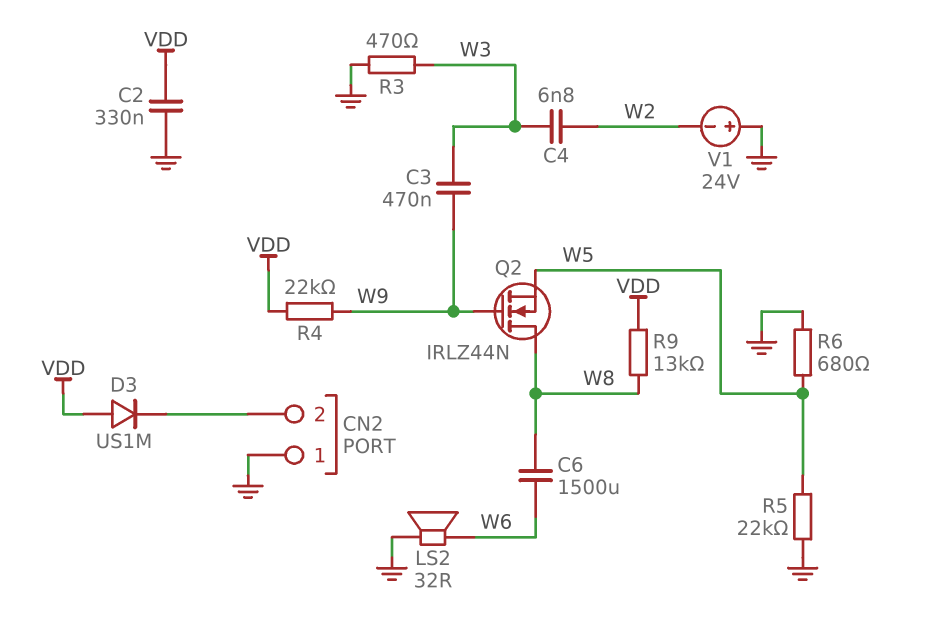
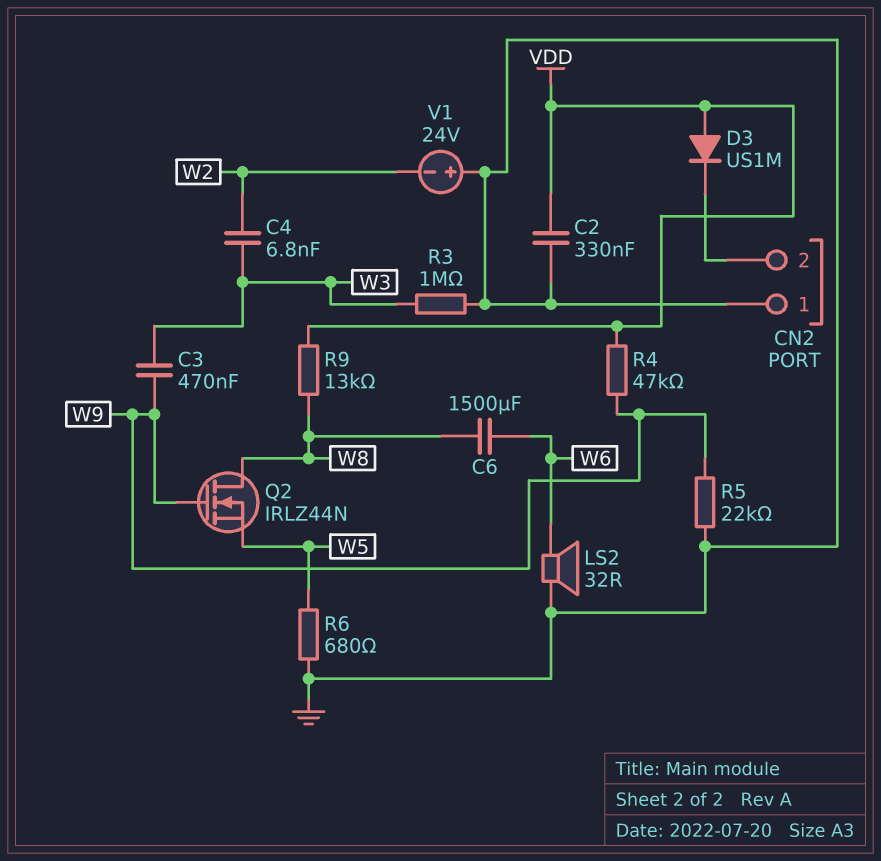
R3: 470 (GND, W3) -> 1M (GND, W3)
R4: 22k (VDD, W9) -> 47k (VDD, W9)
R5: 22k (GND, W5) -> 22k (GND, W9)

